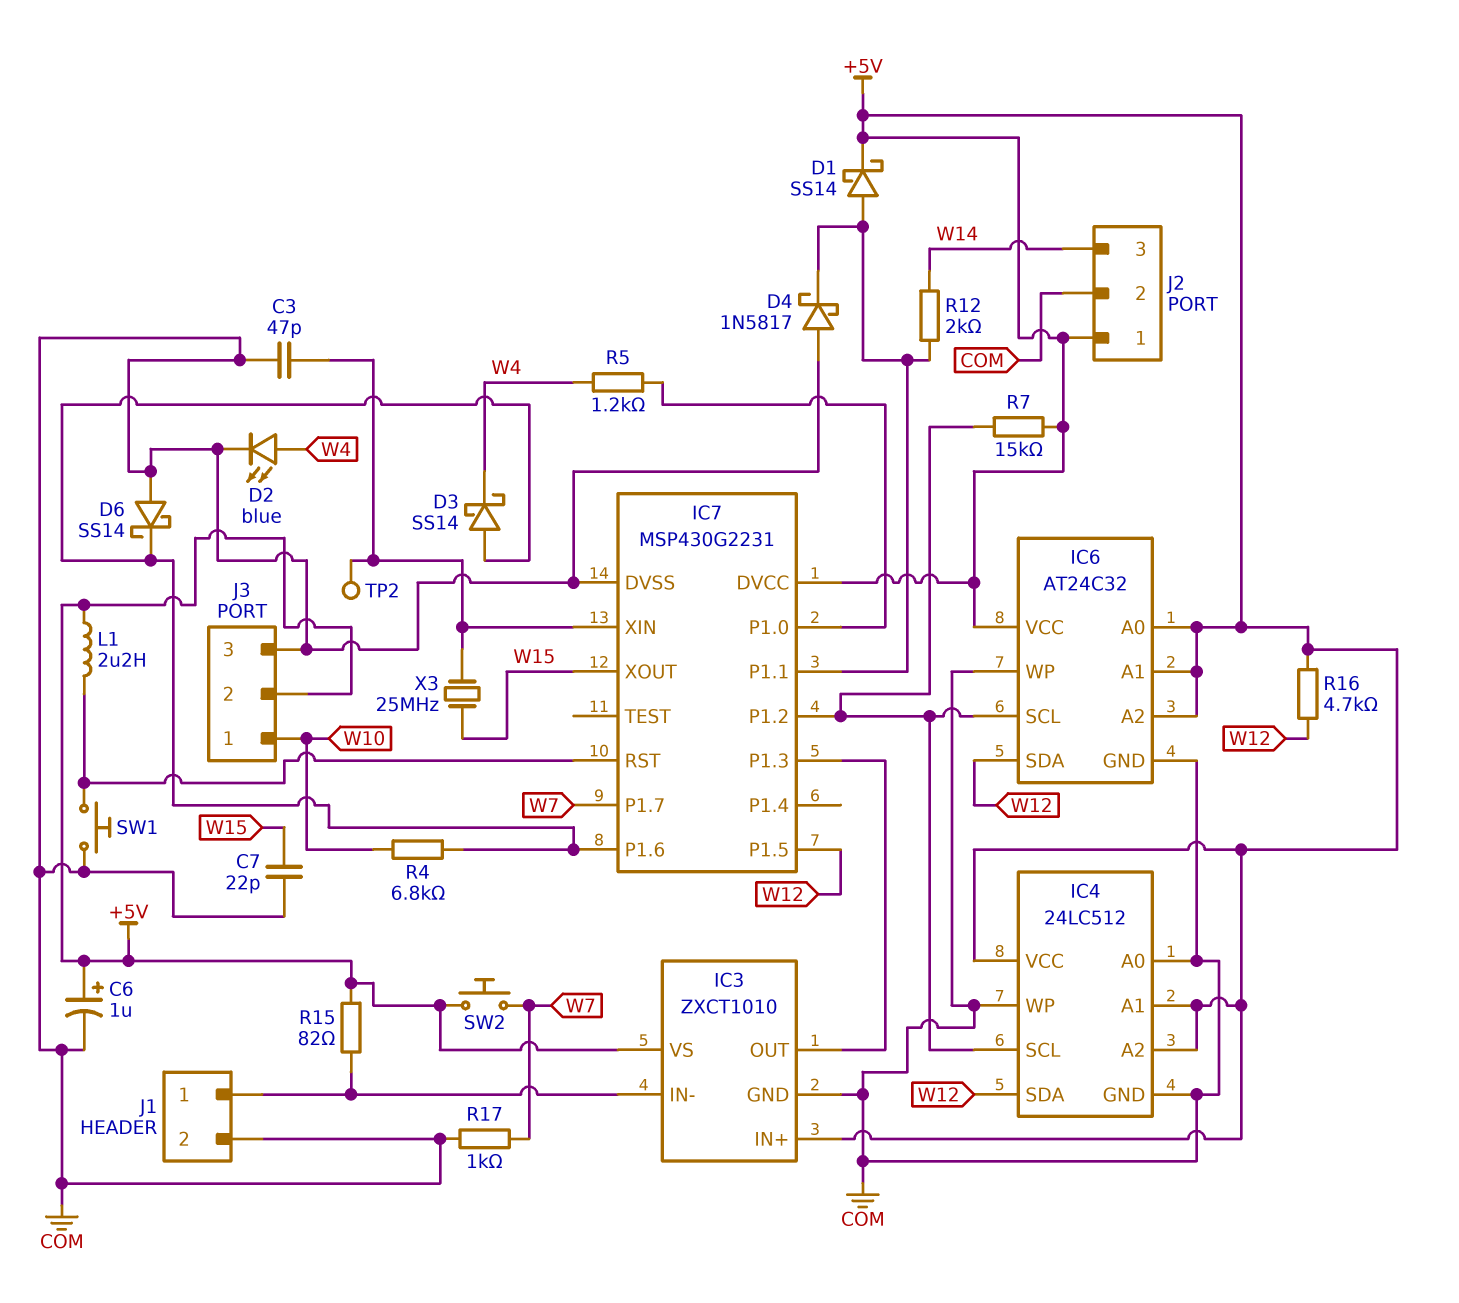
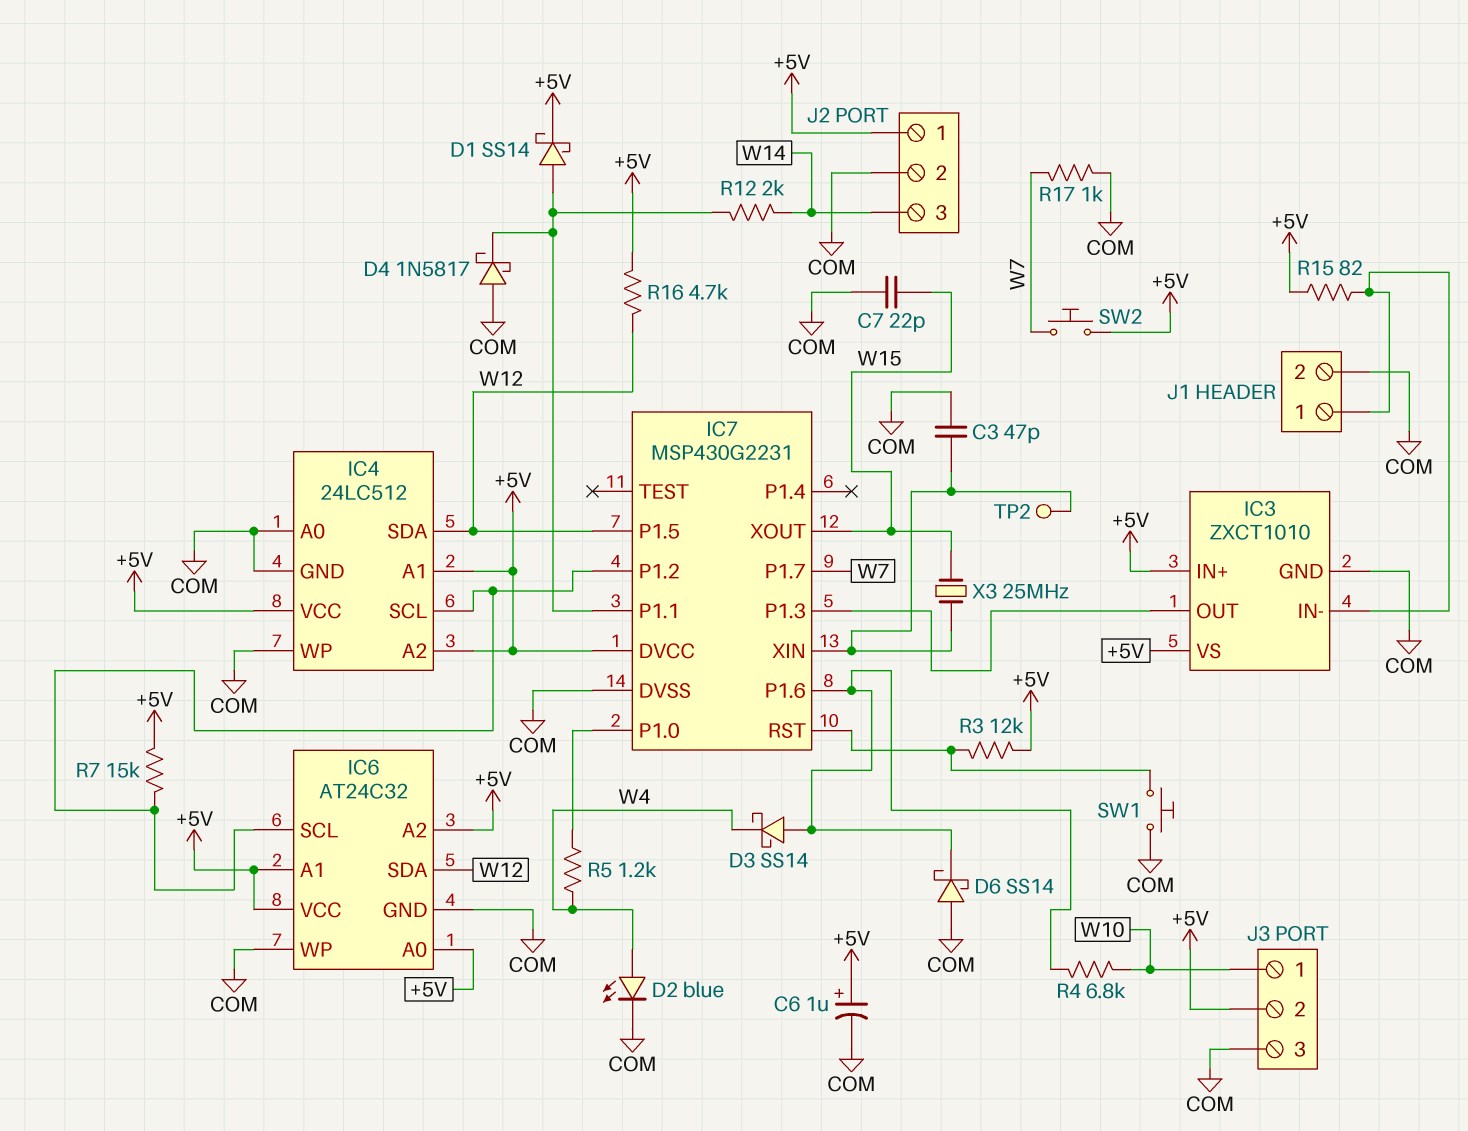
L1: 2.2uH (+5V, IC7/RST) -> none
R3: none -> 12k (+5V, IC7/RST)

